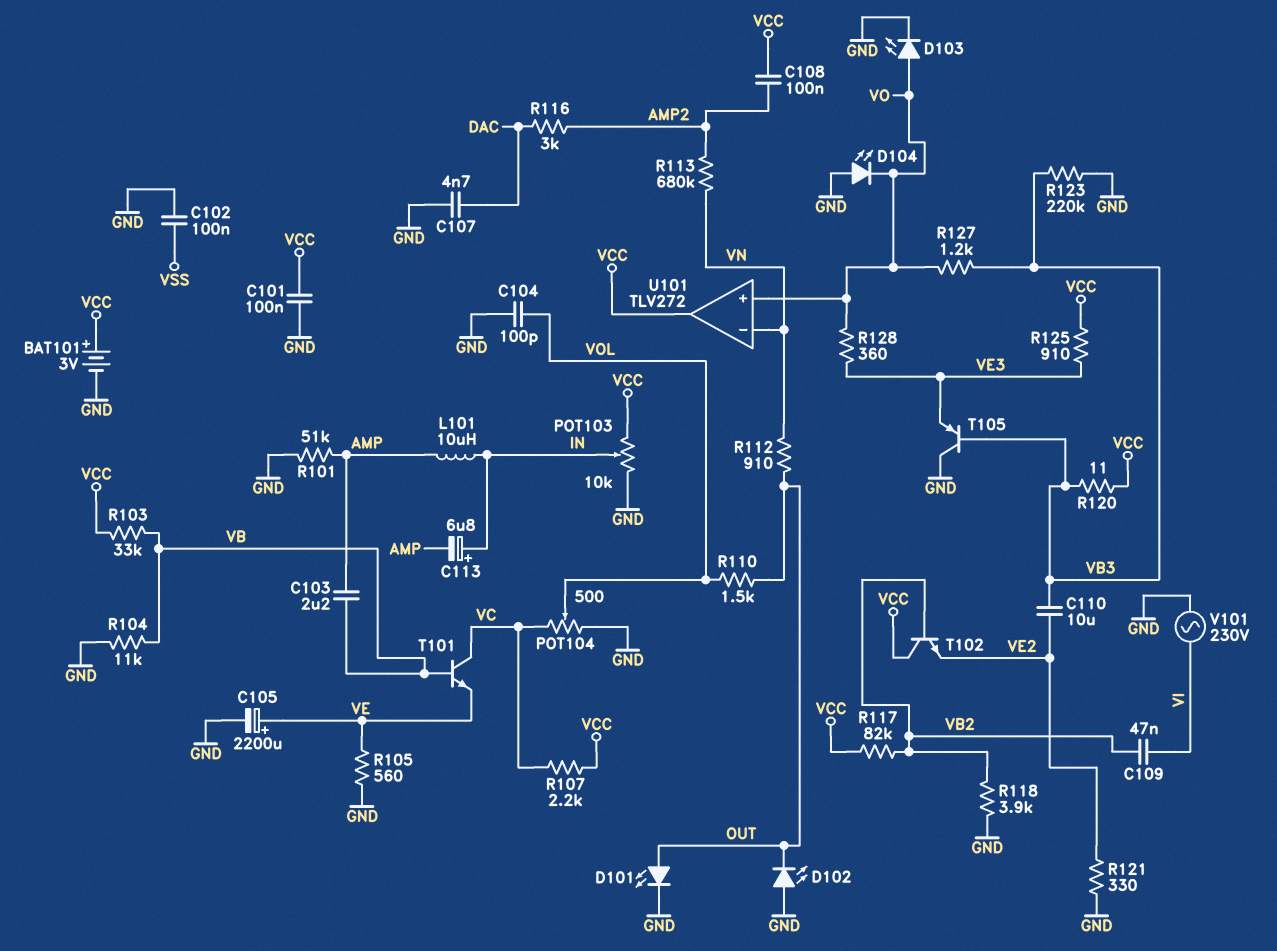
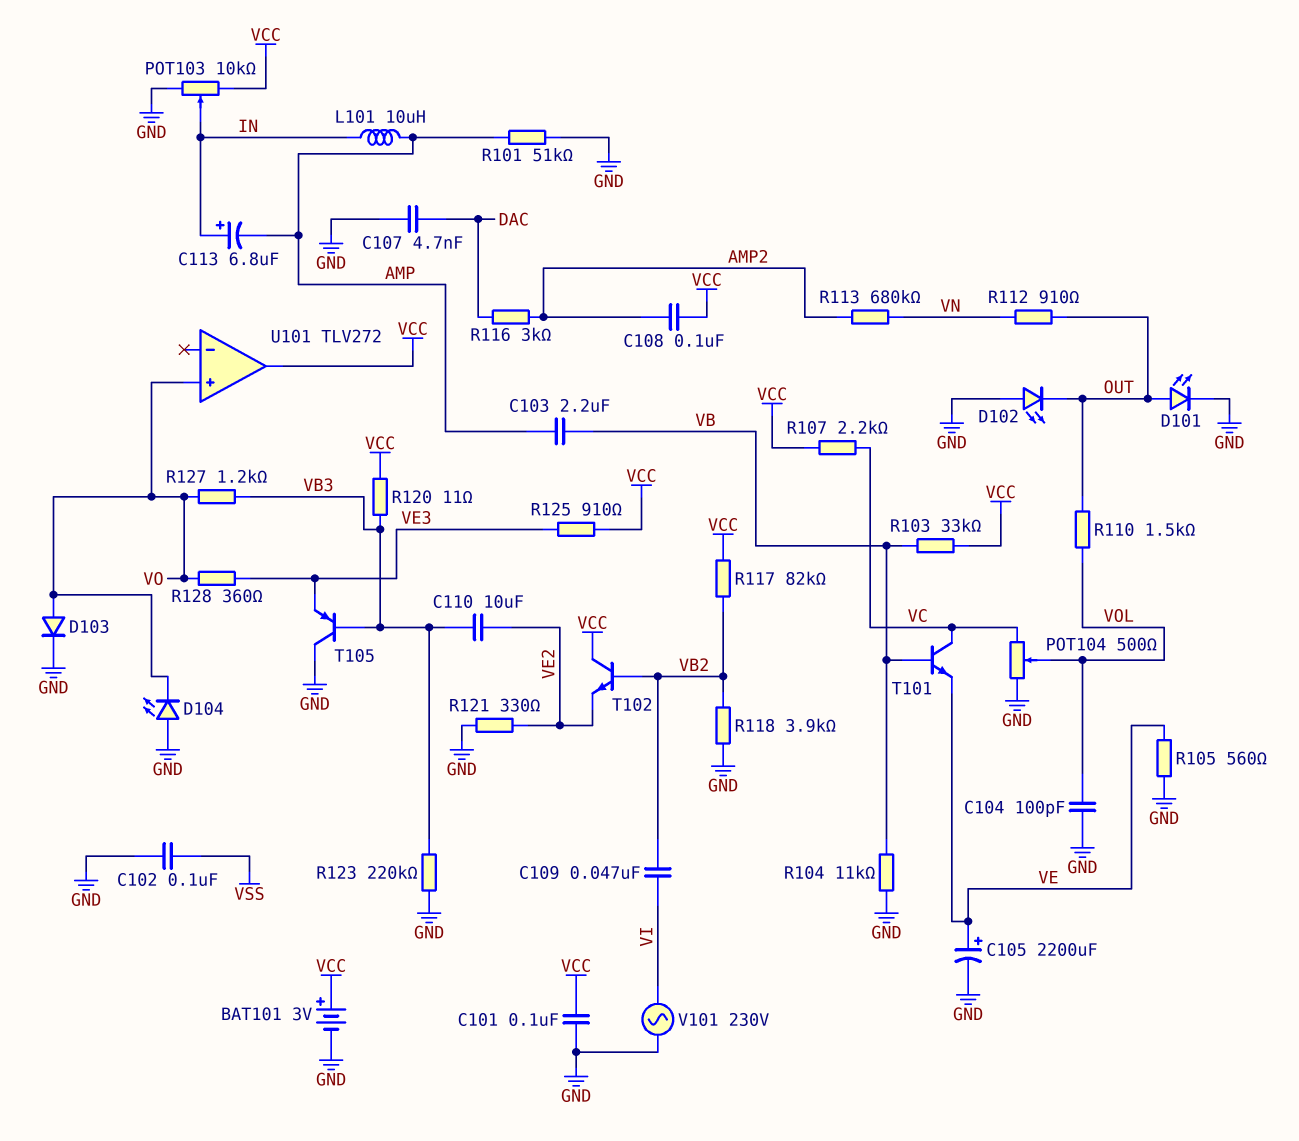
D103: LED (A VO, K GND) -> diode (A VO, K GND)
U101 pin in-: VN -> none

